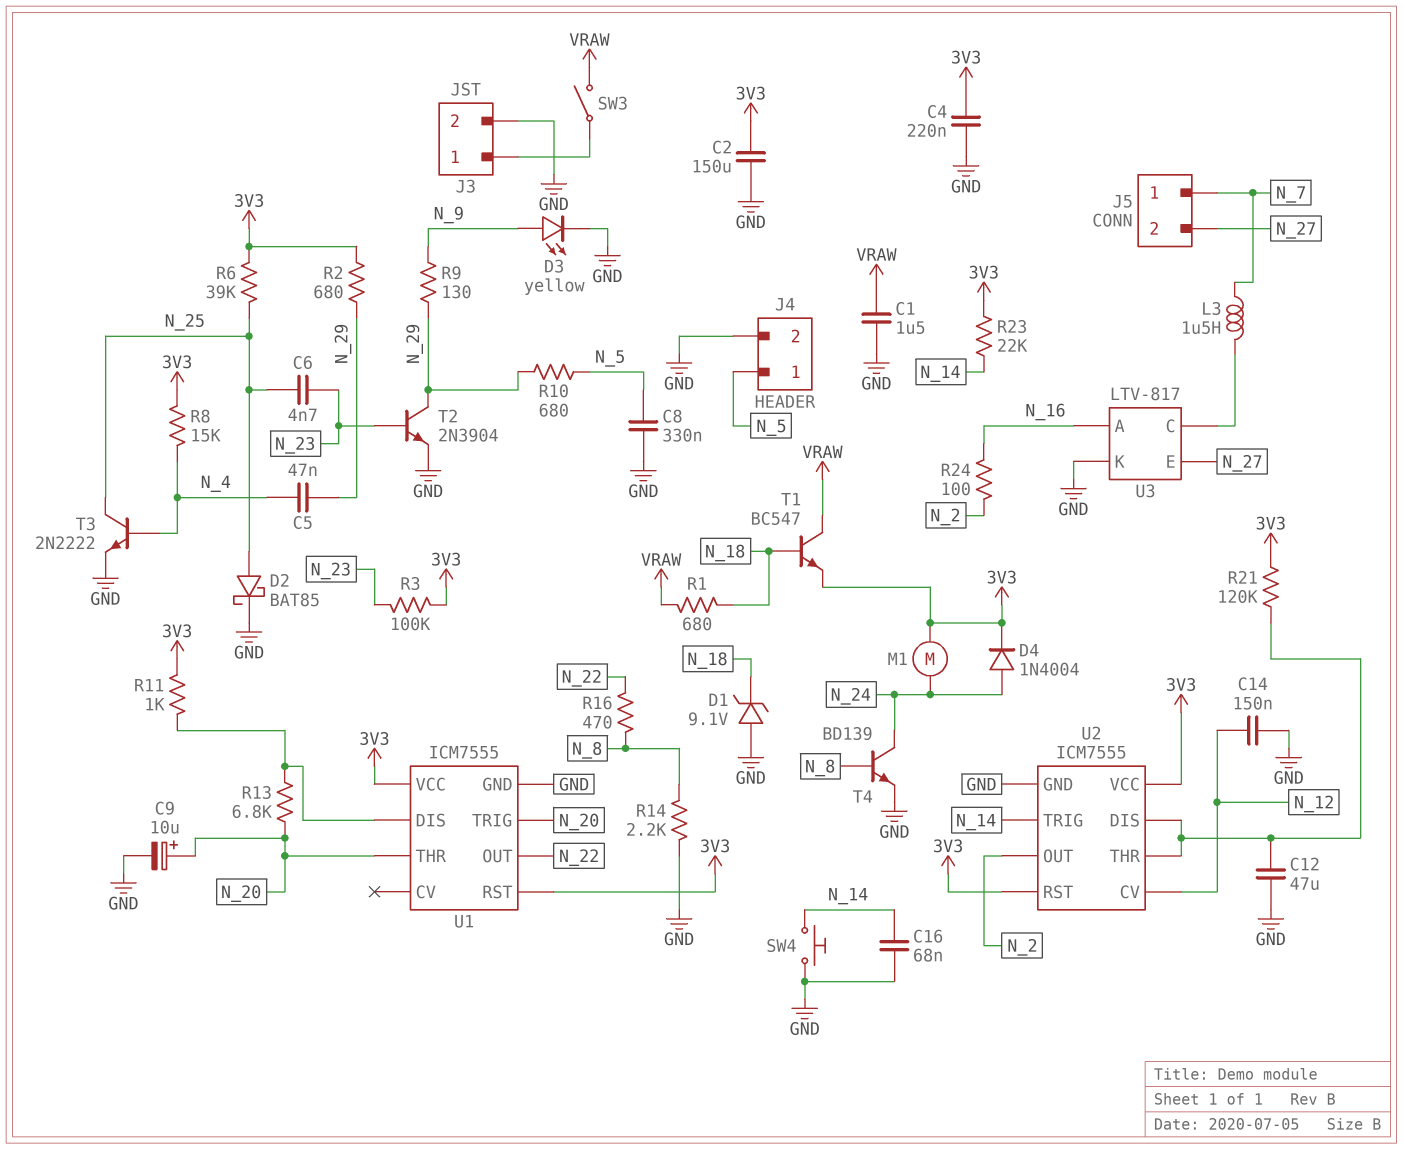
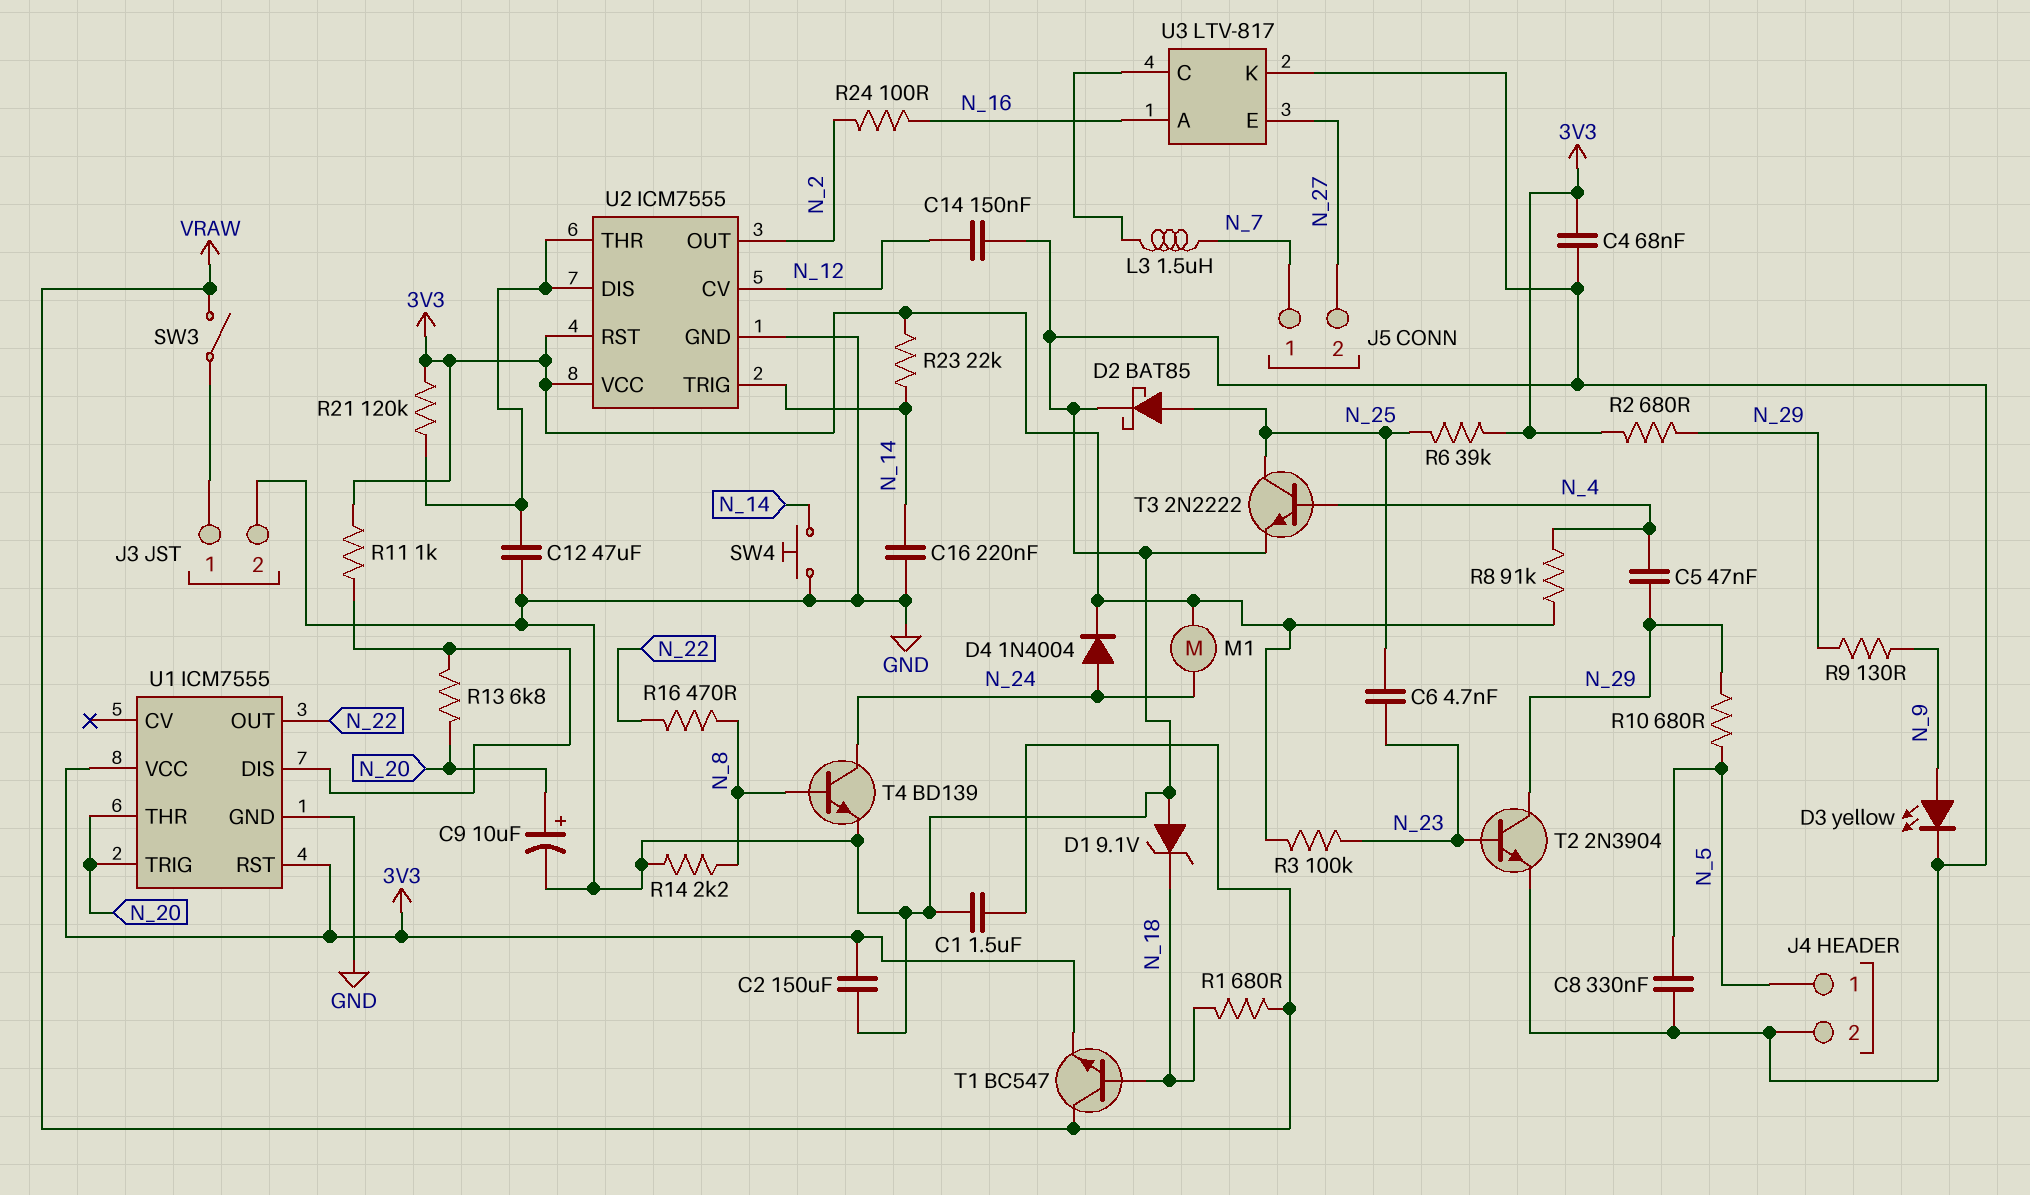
C4: 220nF (3V3, GND) -> 68nF (3V3, GND)
C16: 68nF (GND, N_14) -> 220nF (GND, N_14)
R8: 15k (3V3, N_4) -> 91k (3V3, N_4)

